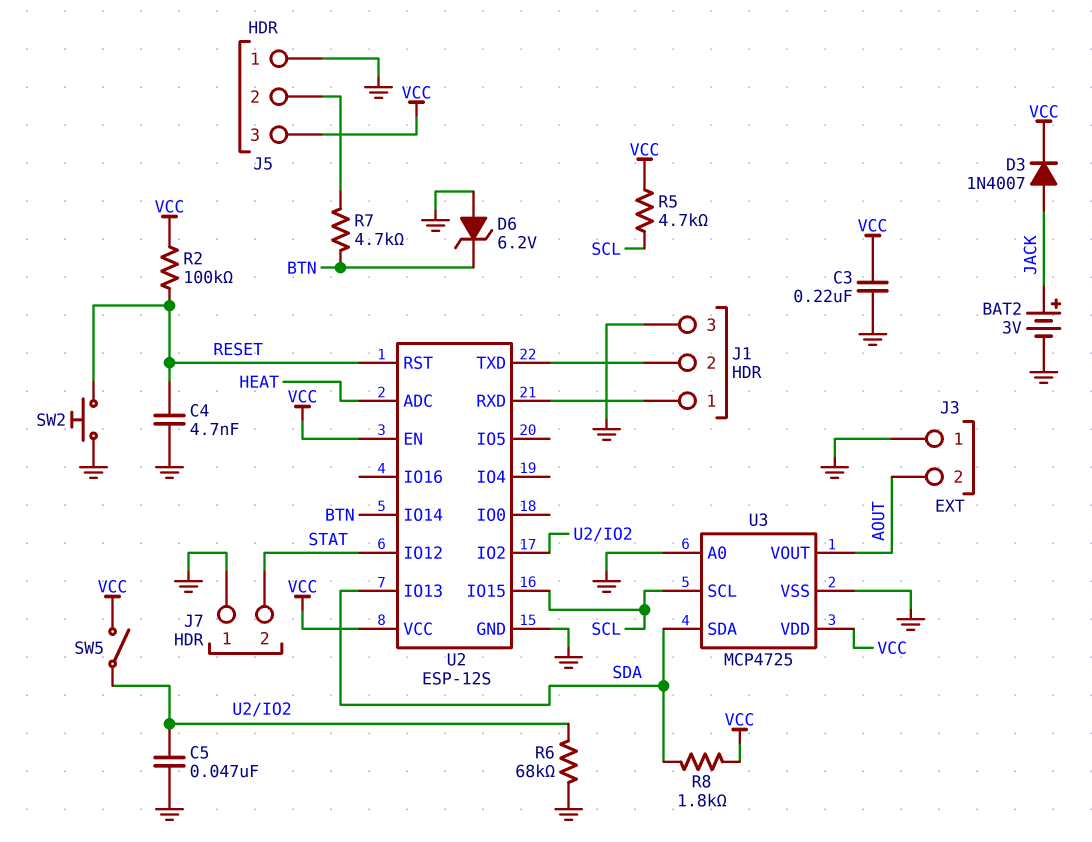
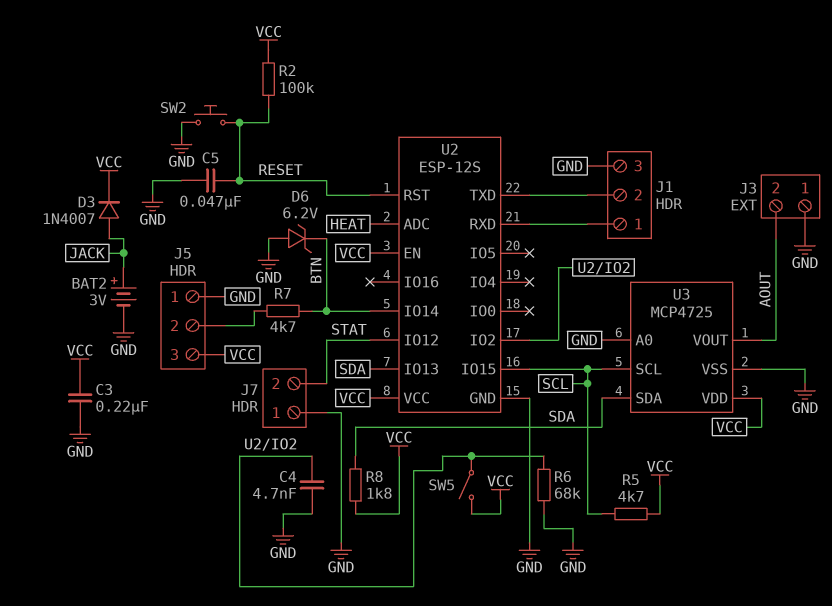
C4: 4.7nF (GND, RESET) -> 4.7nF (GND, U2/IO2)
C5: 47nF (GND, U2/IO2) -> 47nF (GND, RESET)

